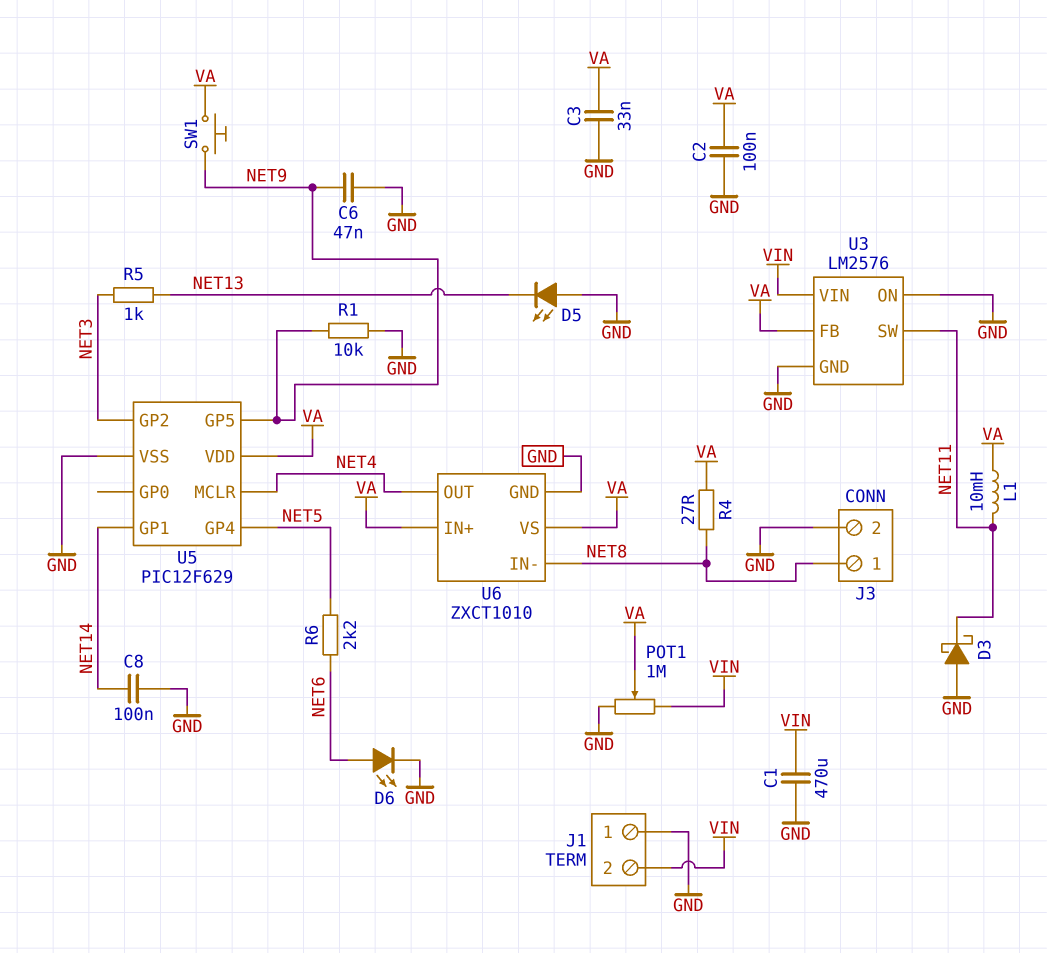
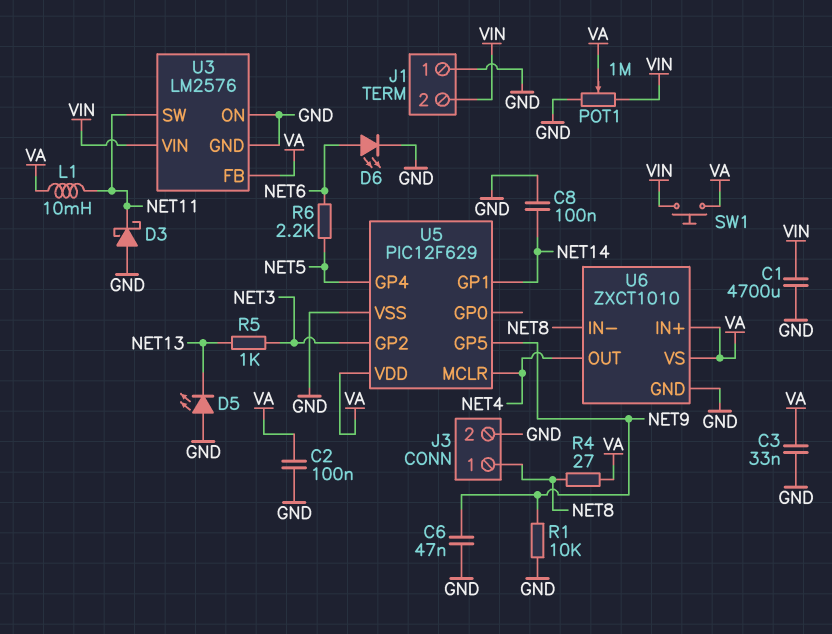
C1: 470uF (GND, VIN) -> 4700uF (GND, VIN)
SW1: button (NET9, VA) -> button (VA, VIN)

